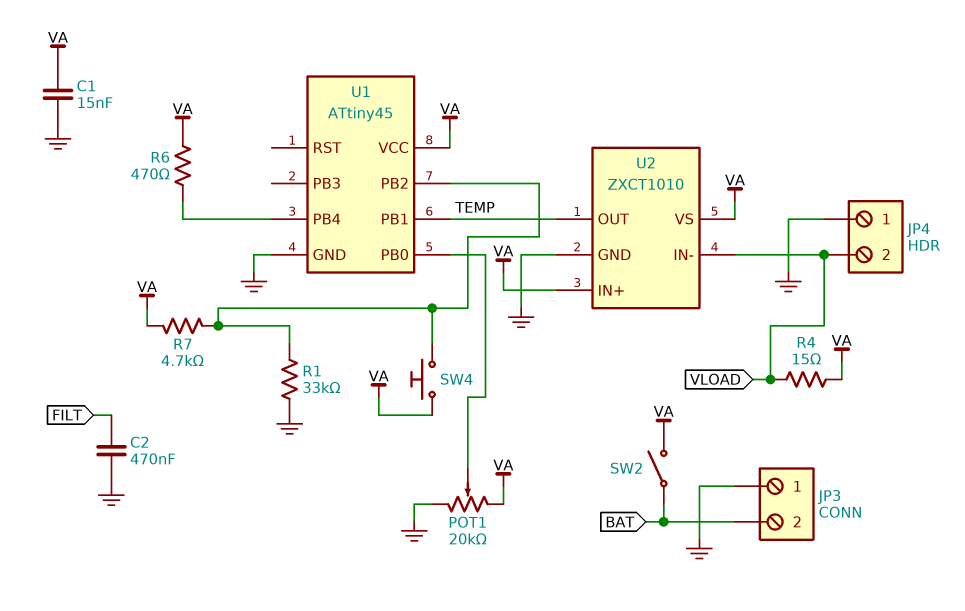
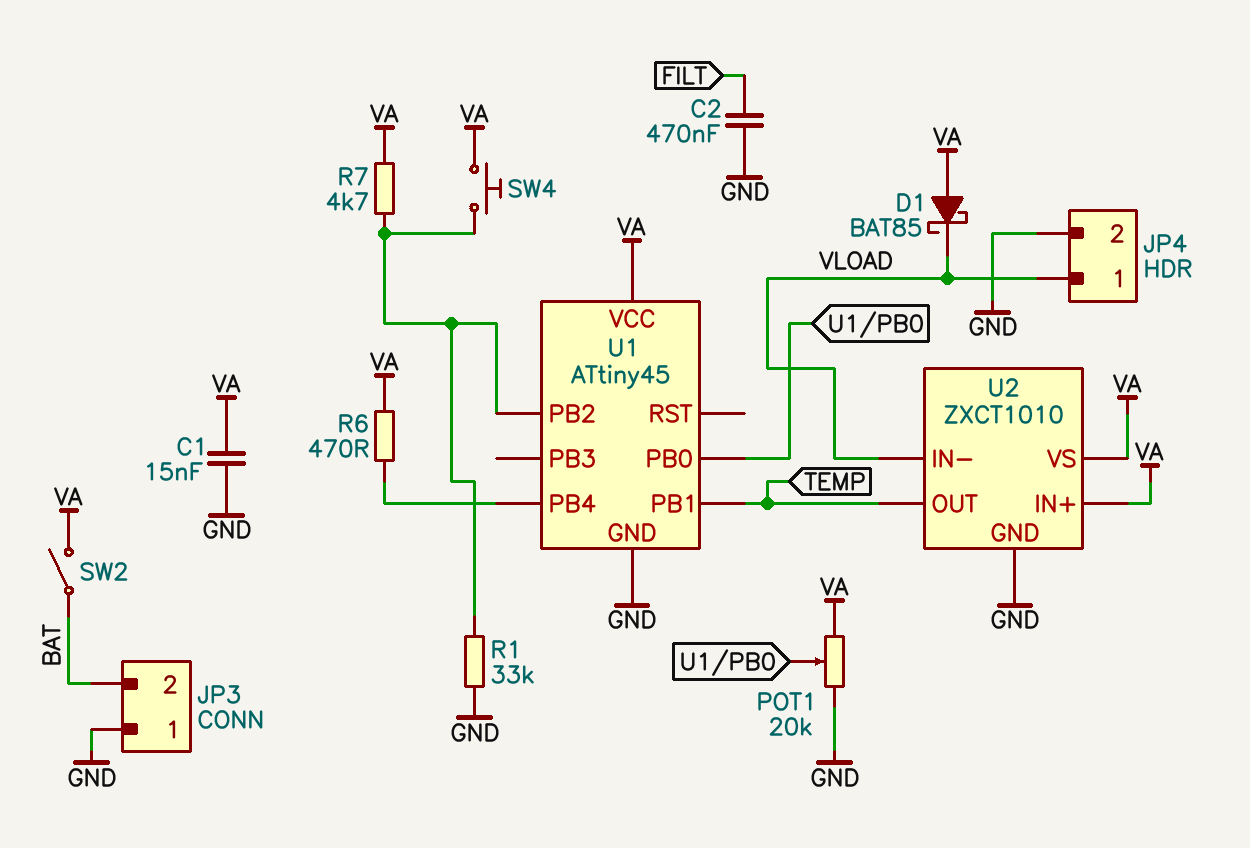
D1: none -> schottky BAT85 (A VA, K VLOAD)
JP4 pin 1: GND -> VLOAD
JP4 pin 2: VLOAD -> GND
R4: 15 (VA, VLOAD) -> none

